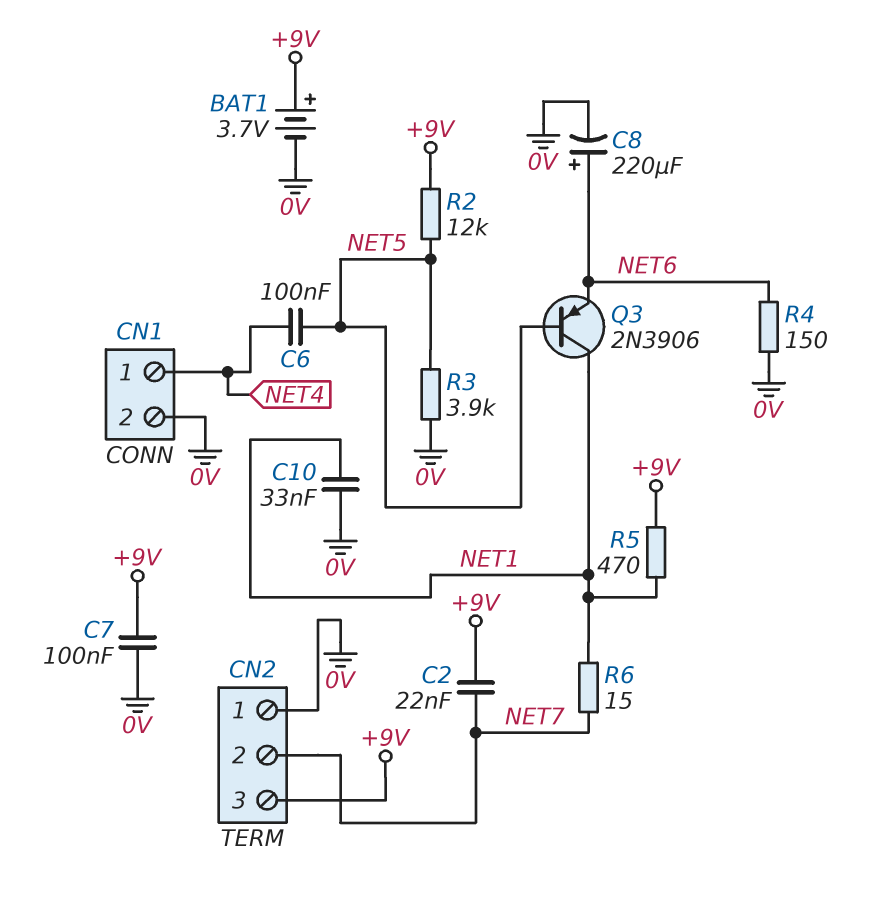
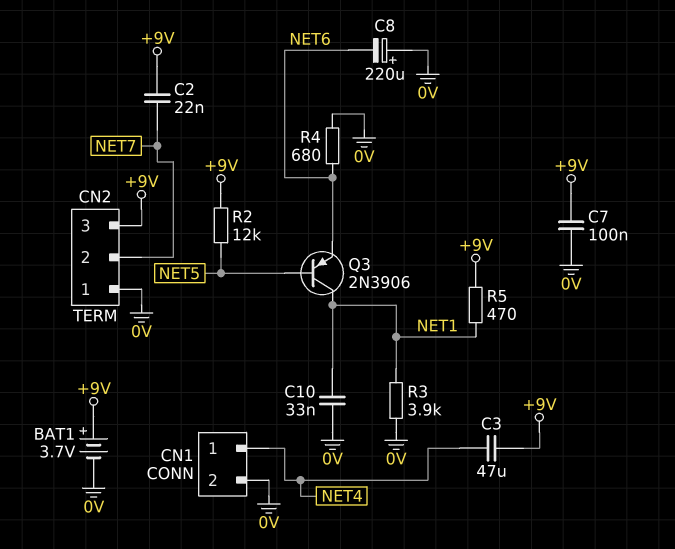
C3: none -> 47uF (+9V, NET4)
C6: 100nF (NET4, NET5) -> none
C8: 220uF (plus NET6, minus 0V) -> 220uF (plus 0V, minus NET6)
R3: 3.9k (0V, NET5) -> 3.9k (0V, NET1)
R4: 150 (0V, NET6) -> 680 (0V, NET6)
R6: 15 (NET1, NET7) -> none

